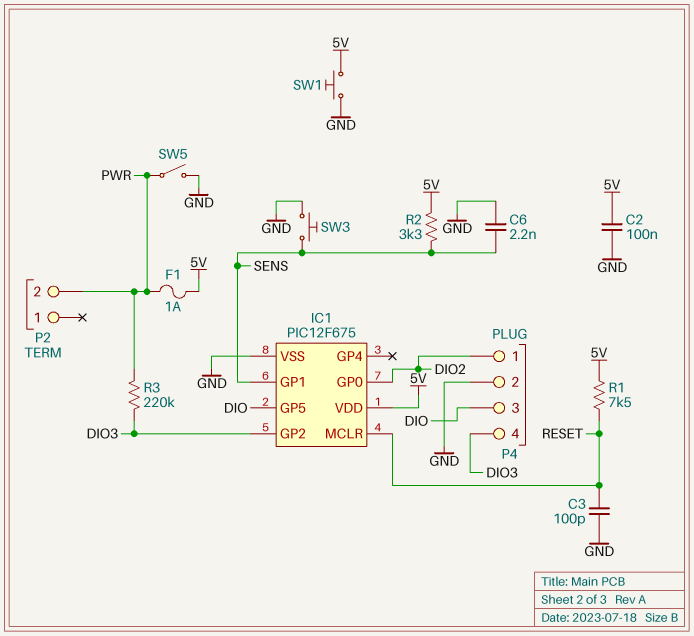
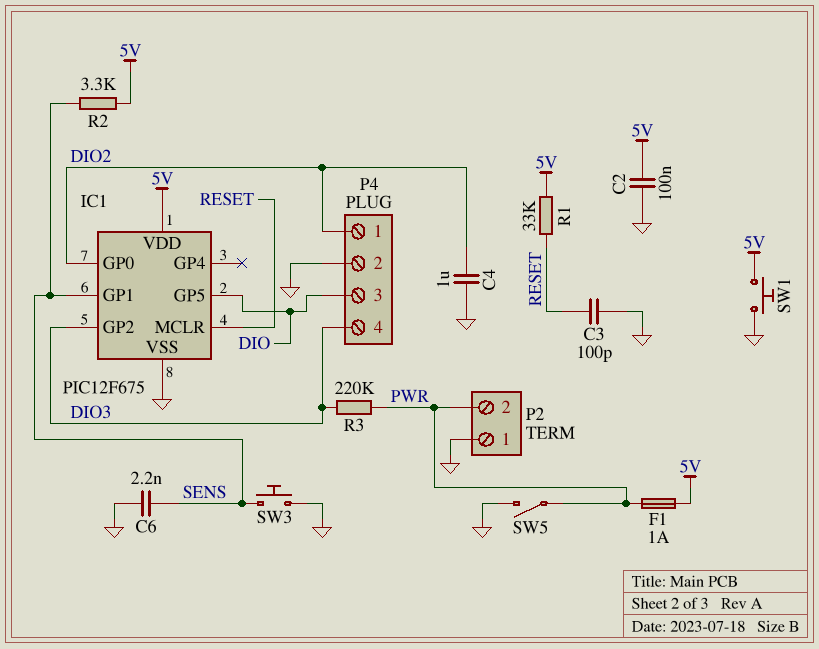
C4: none -> 1uF (DIO2, GND)
P2 pin 1: none -> GND
R1: 7.5k (5V, RESET) -> 33k (5V, RESET)

